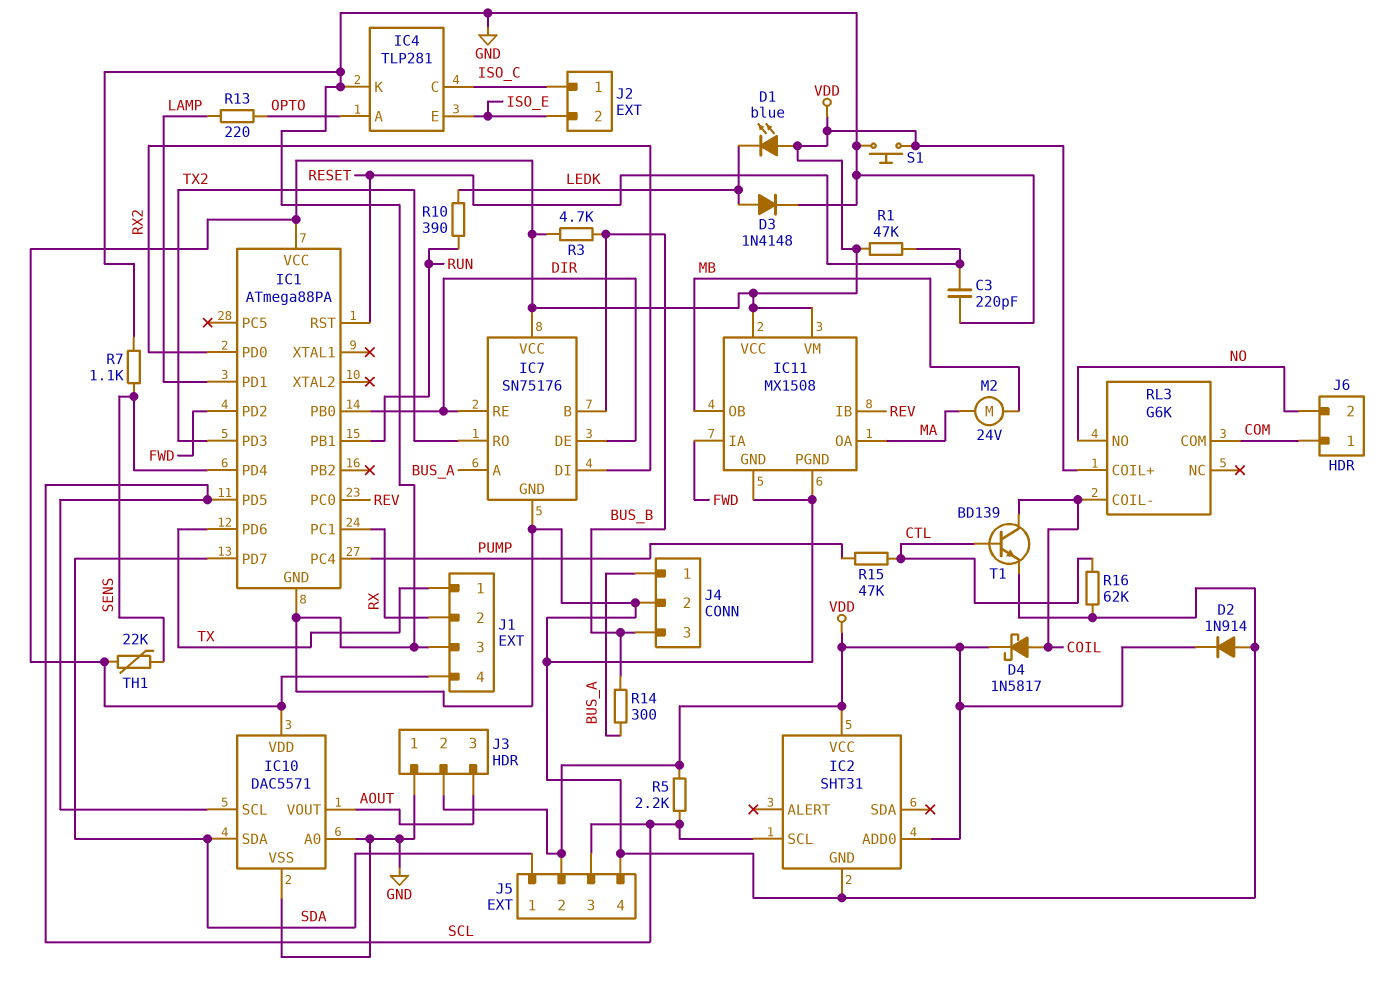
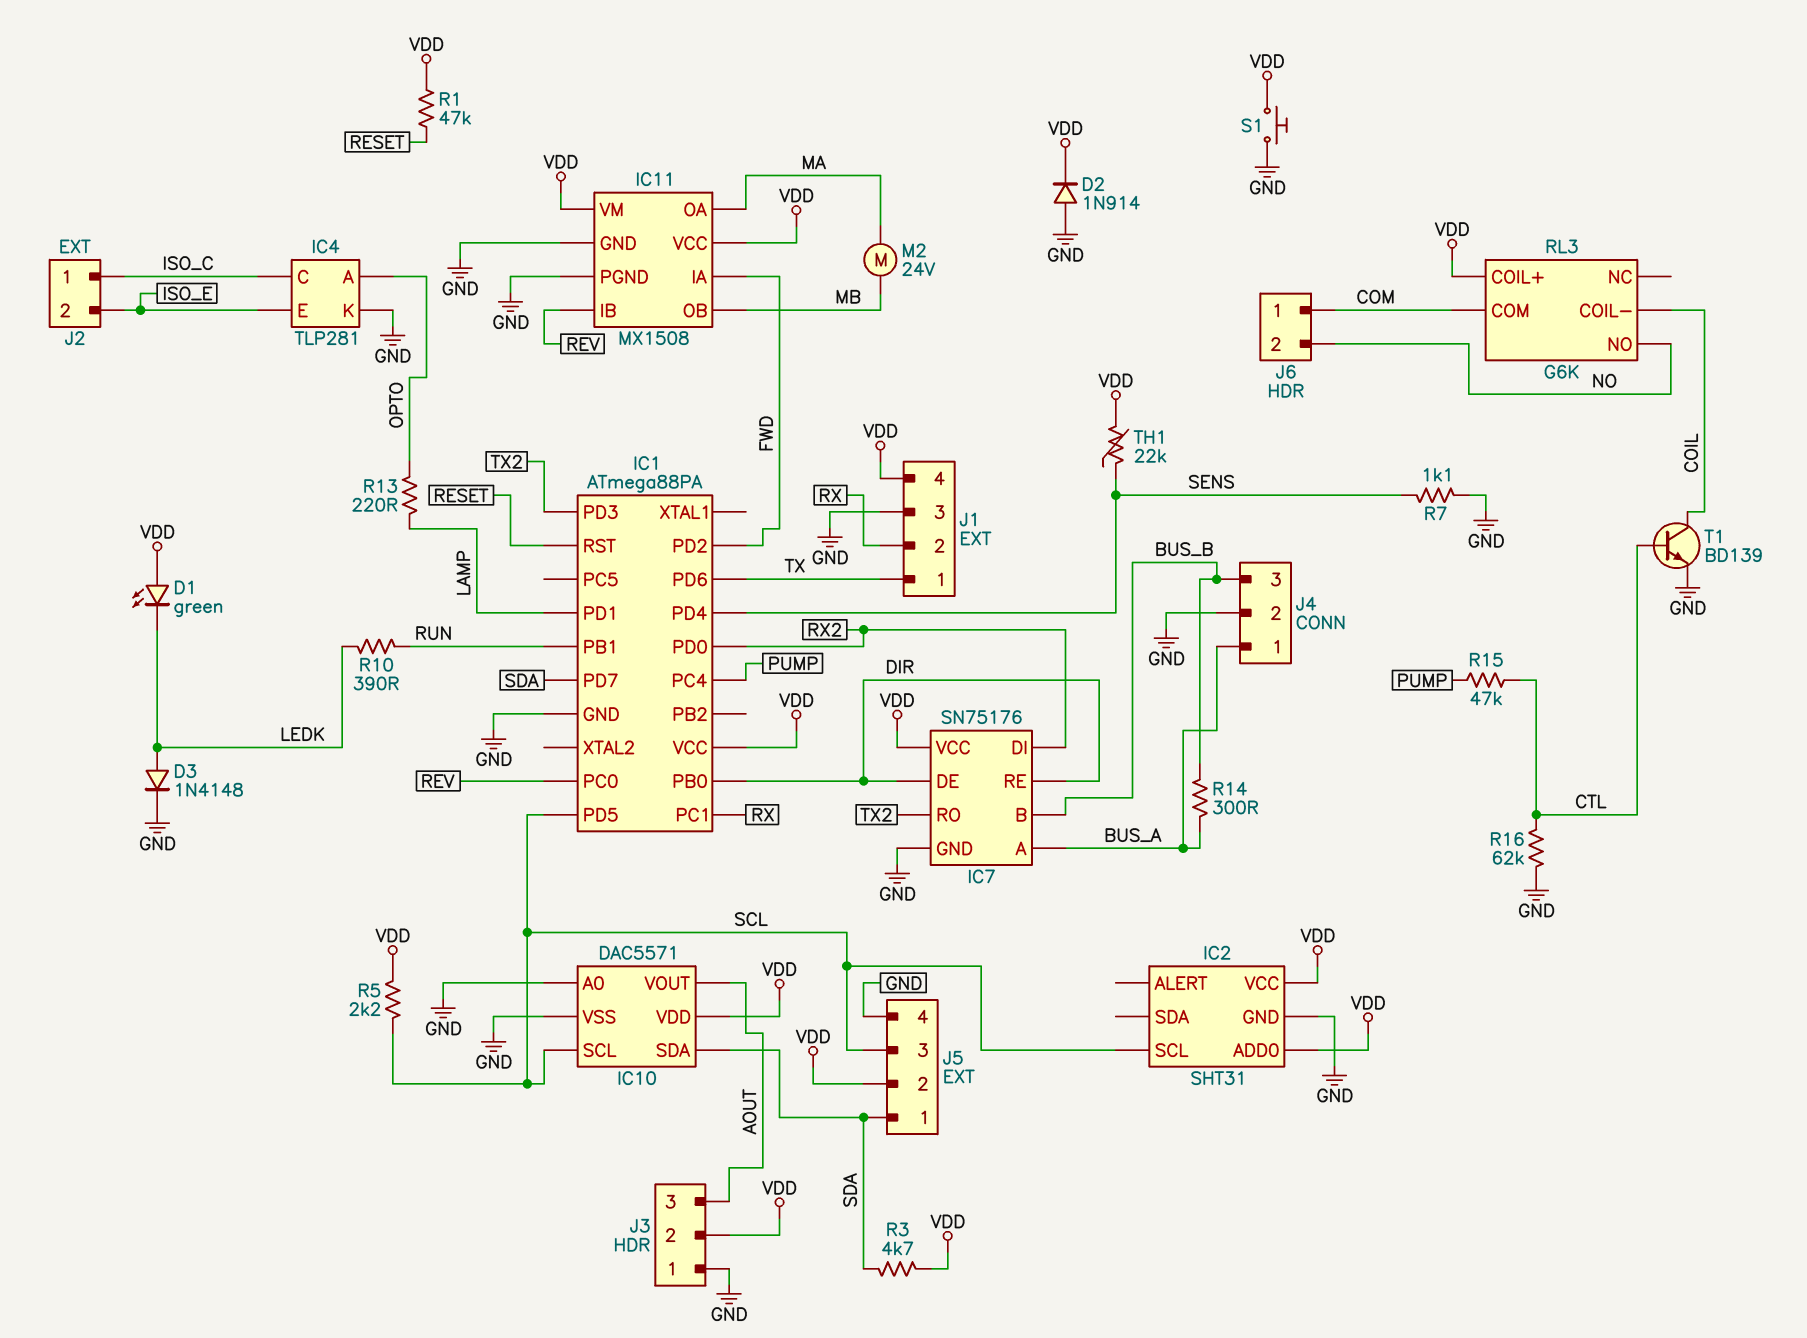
C3: 220pF (GND, RESET) -> none
D1: LED blue (A VDD, K LEDK) -> LED green (A VDD, K LEDK)
D4: schottky 1N5817 (A COIL, K VDD) -> none
R3: 4.7k (BUS_B, VDD) -> 4.7k (SDA, VDD)

